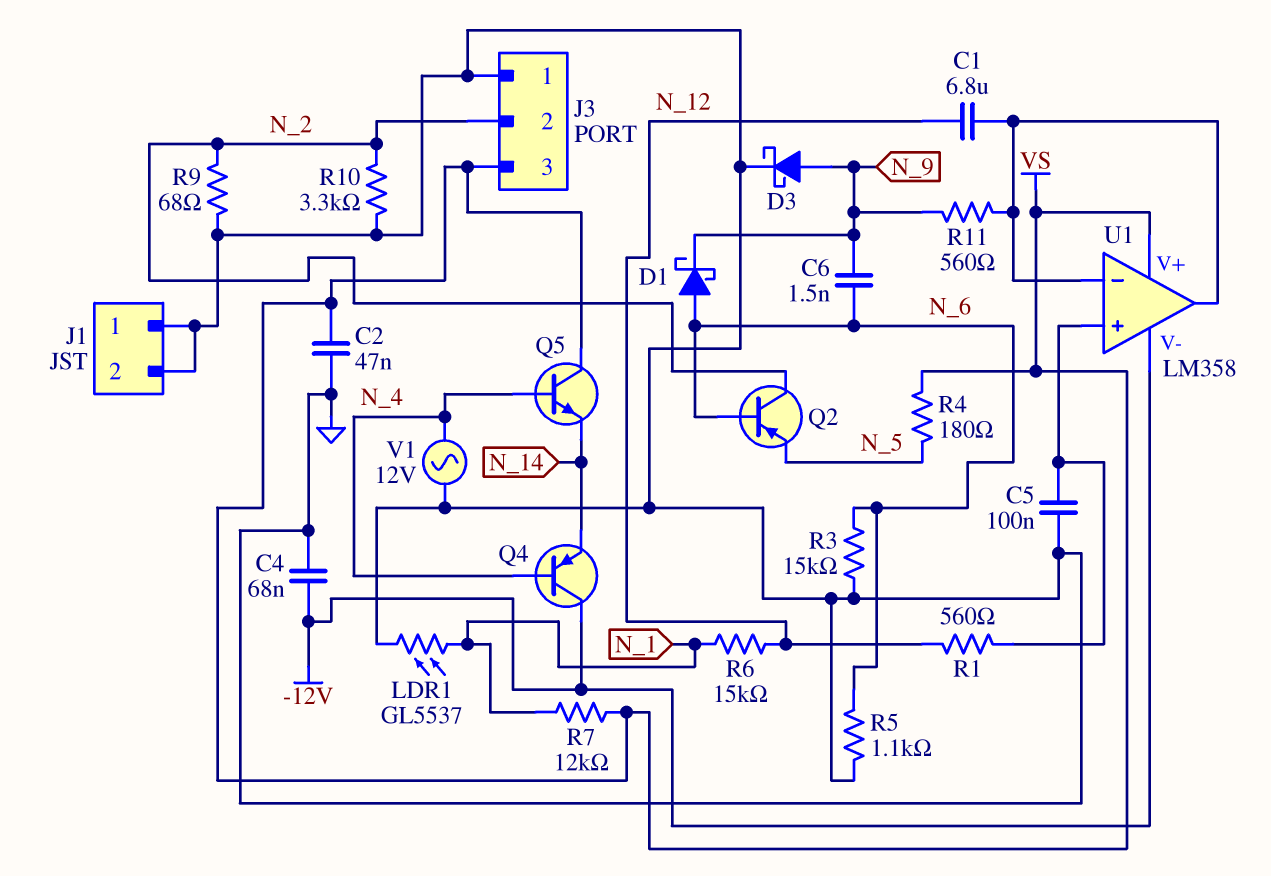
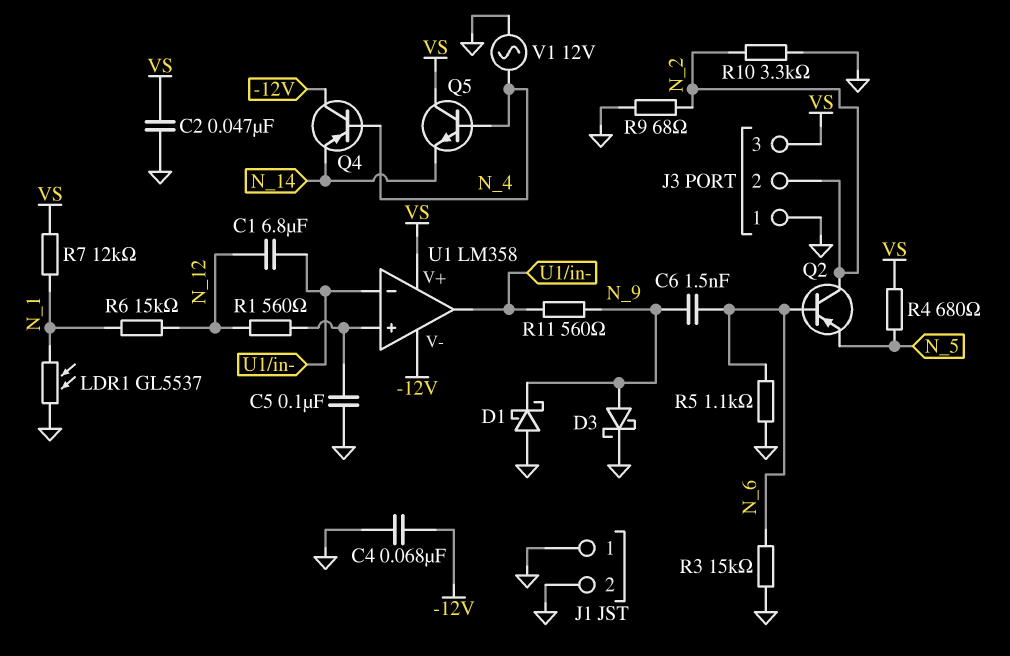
D1: schottky (A N_6, K N_9) -> schottky (A GND, K N_9)
R4: 180 (N_5, VS) -> 680 (N_5, VS)

